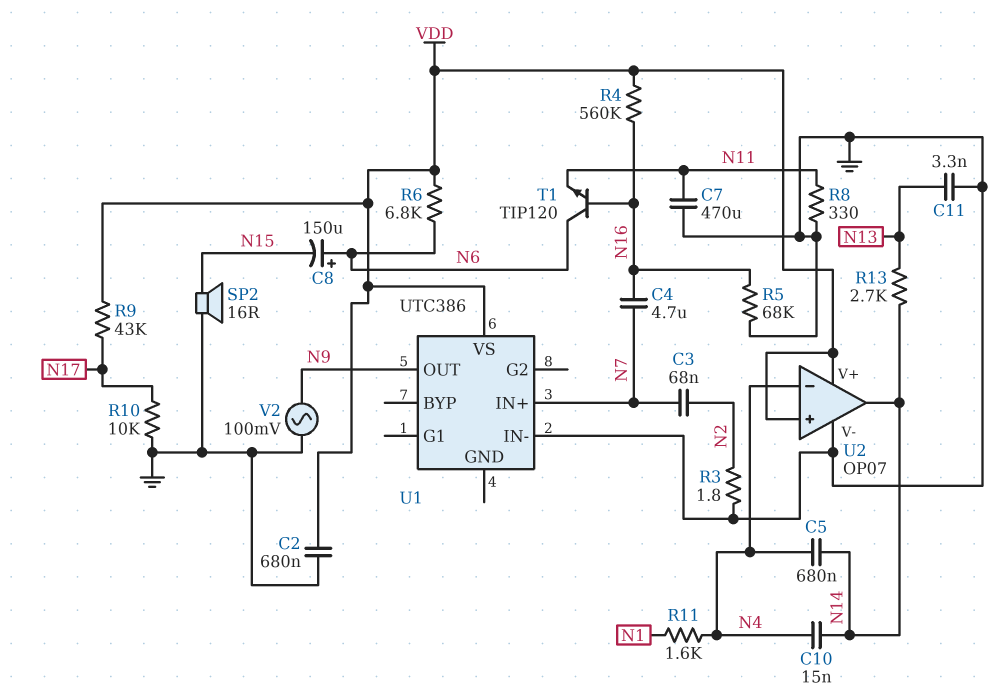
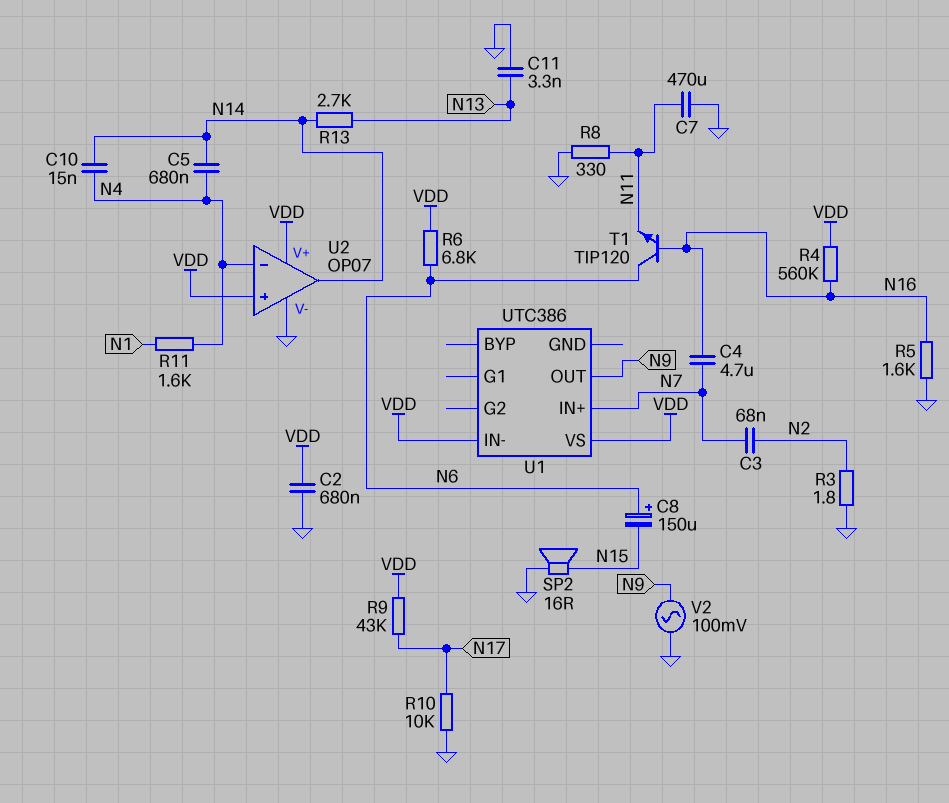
R5: 68k (GND, N16) -> 1.6k (GND, N16)
U1 pin IN-: GND -> VDD

